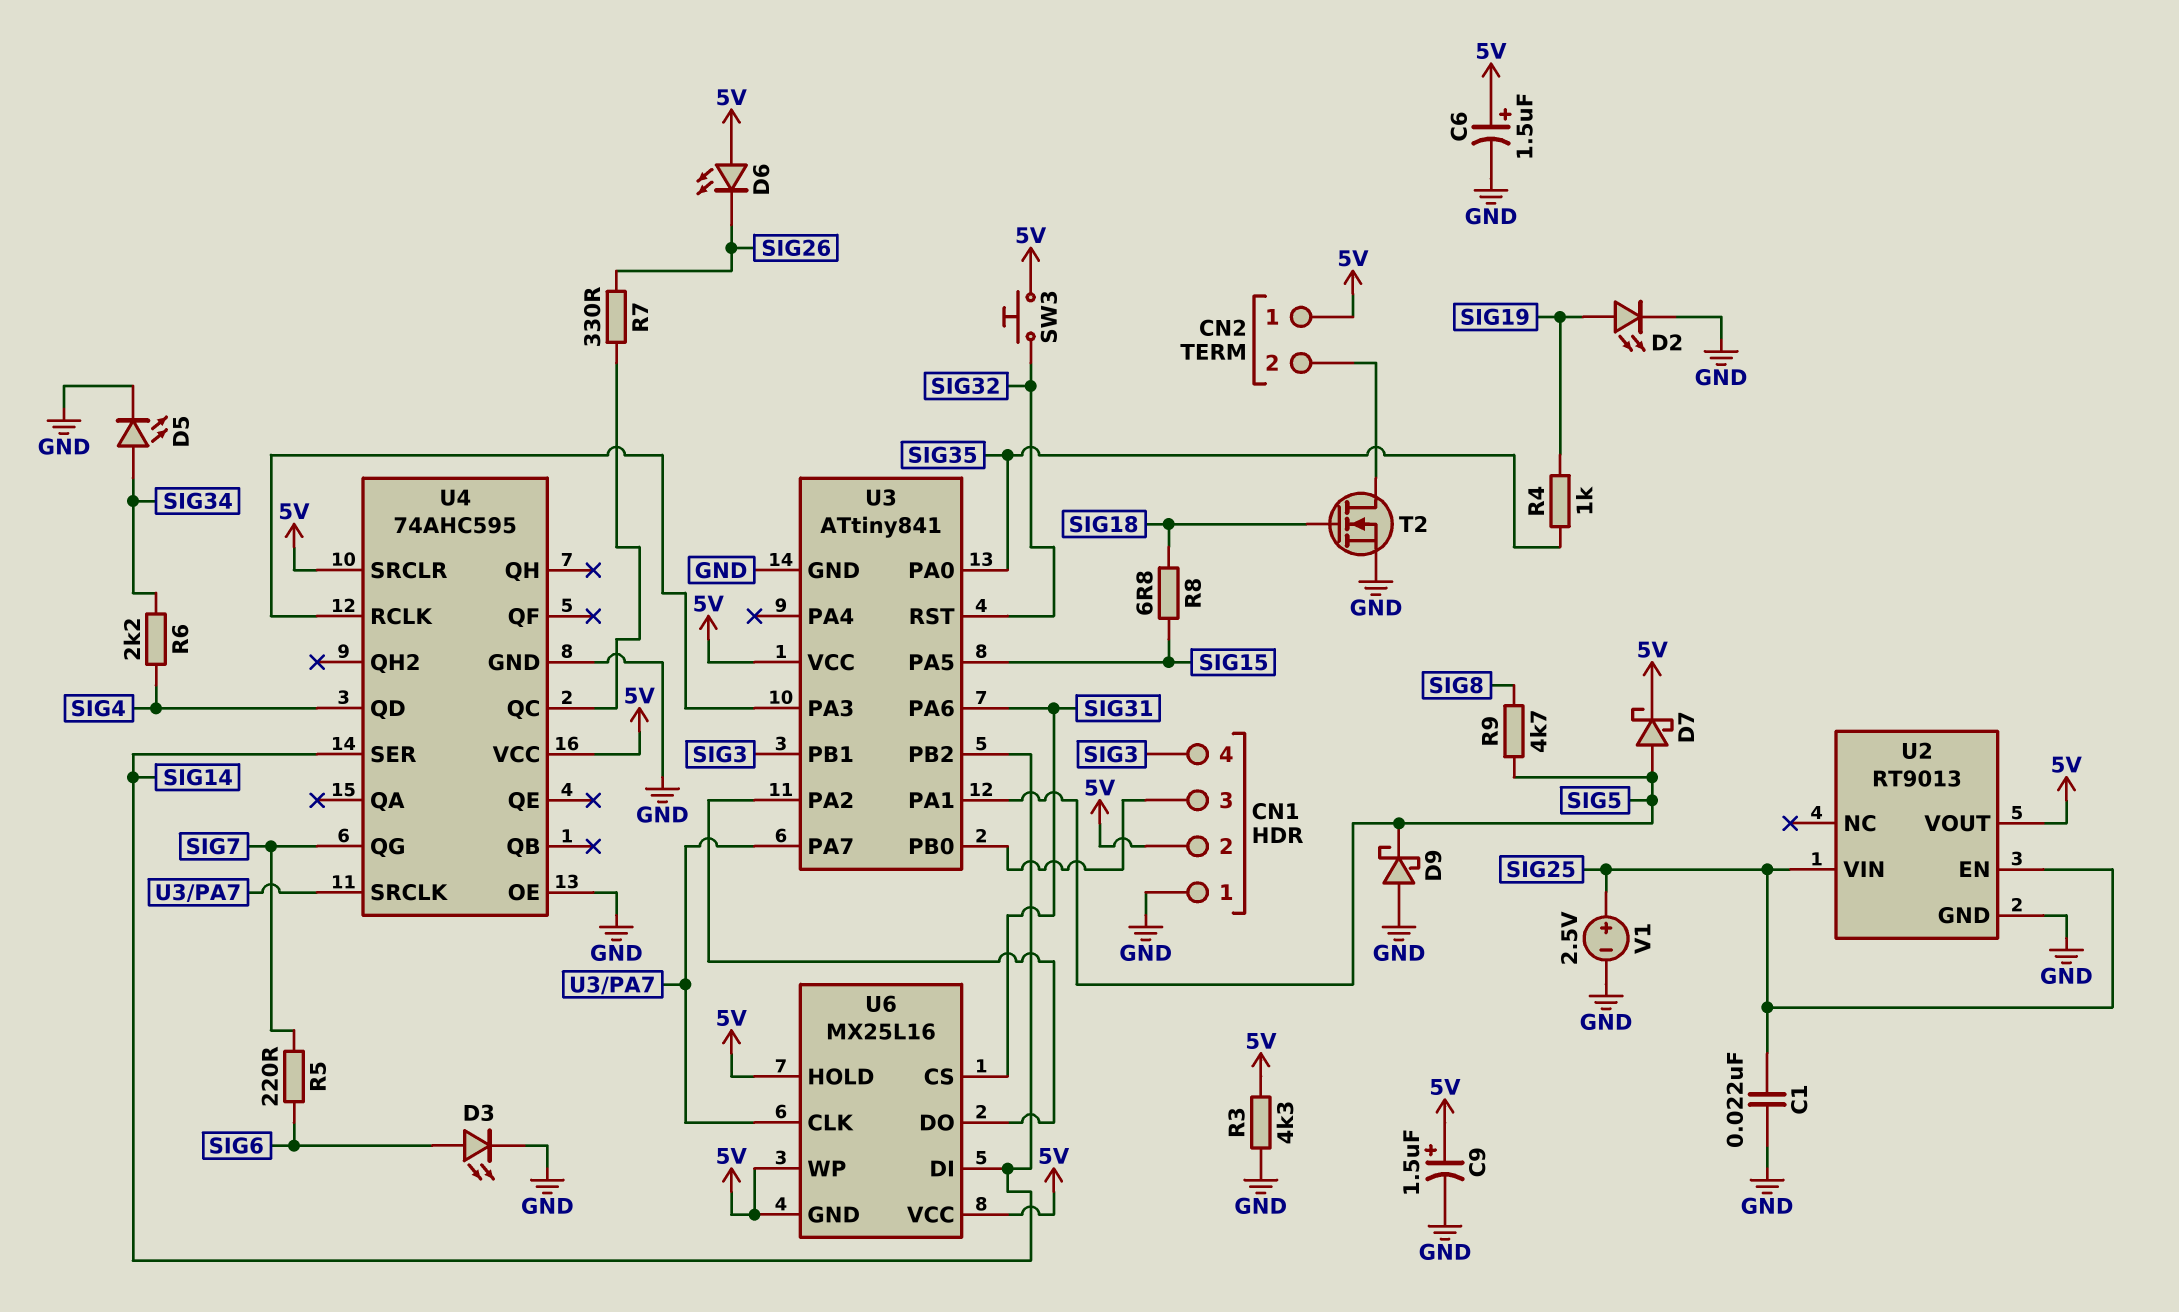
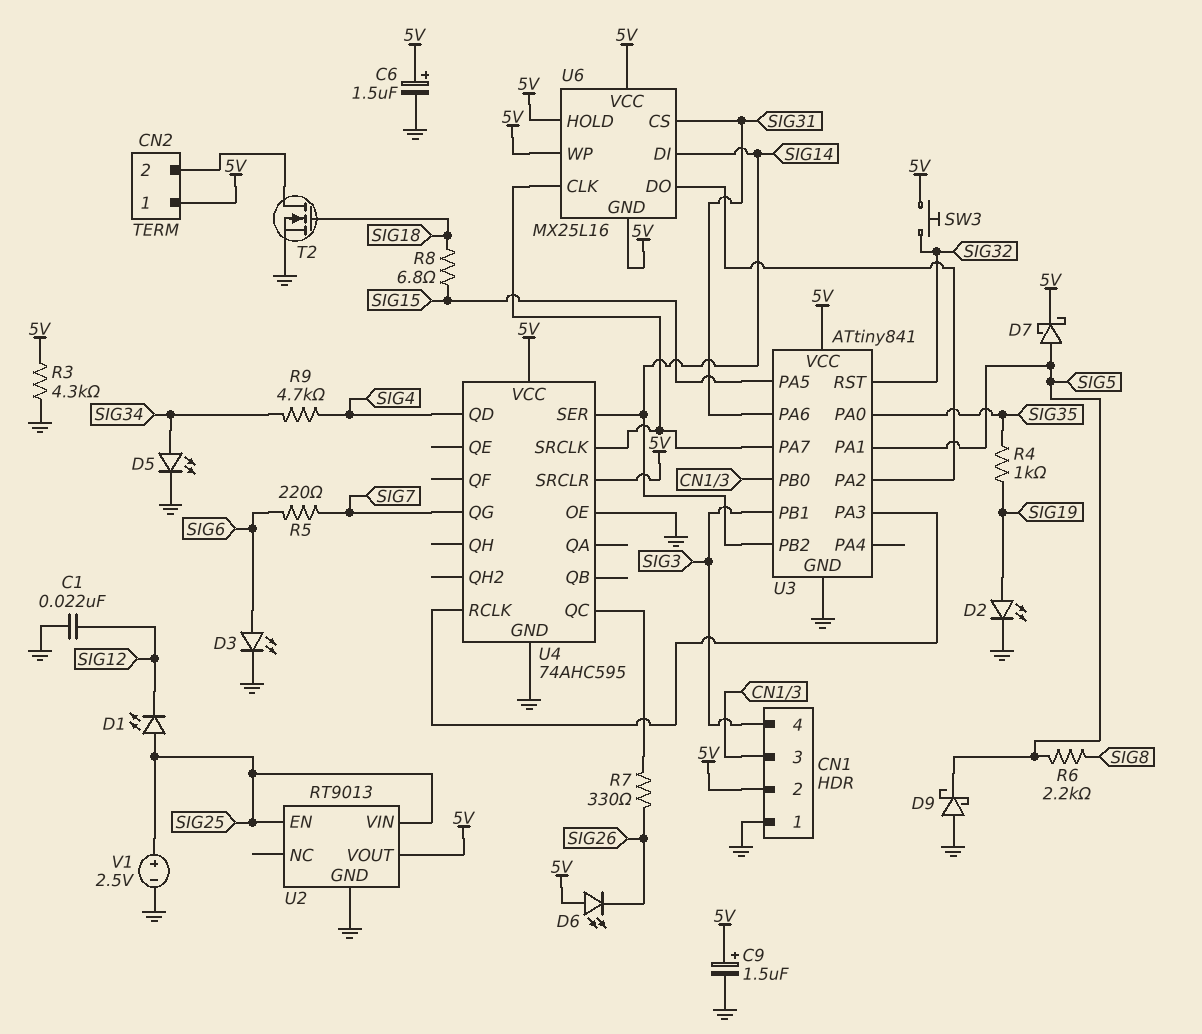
C1: 22nF (GND, SIG25) -> 22nF (GND, SIG12)
D1: none -> LED (A SIG25, K SIG12)
R6: 2.2k (SIG4, SIG34) -> 2.2k (SIG5, SIG8)
R9: 4.7k (SIG5, SIG8) -> 4.7k (SIG4, SIG34)

